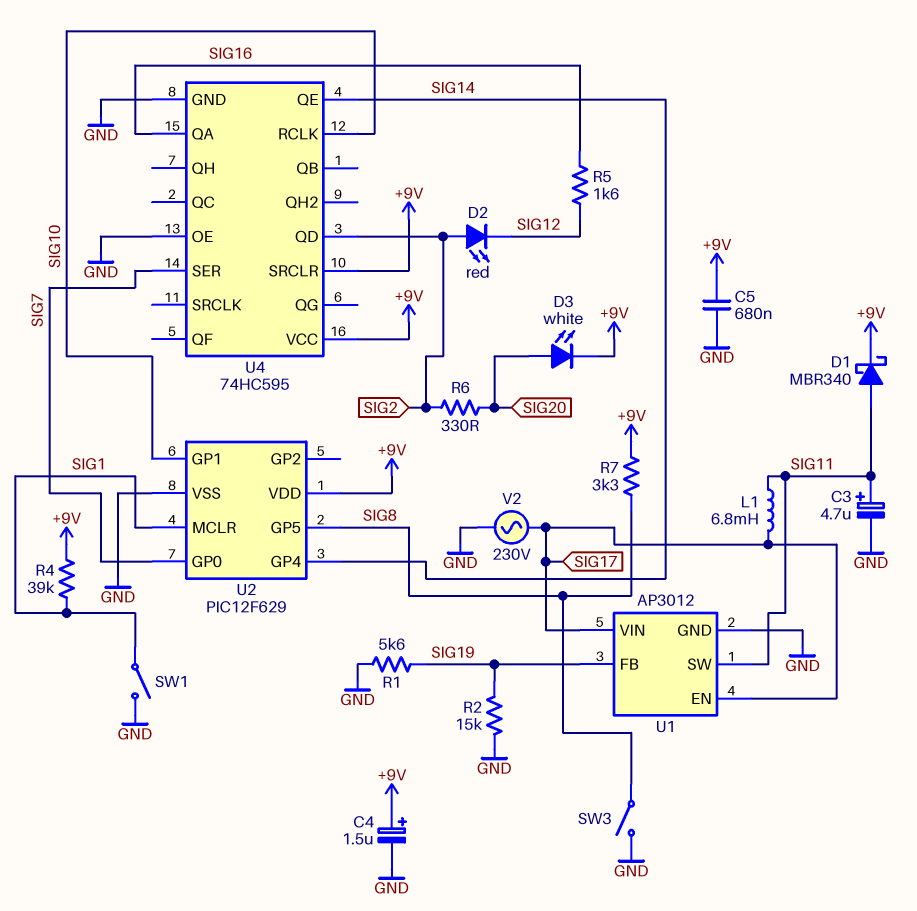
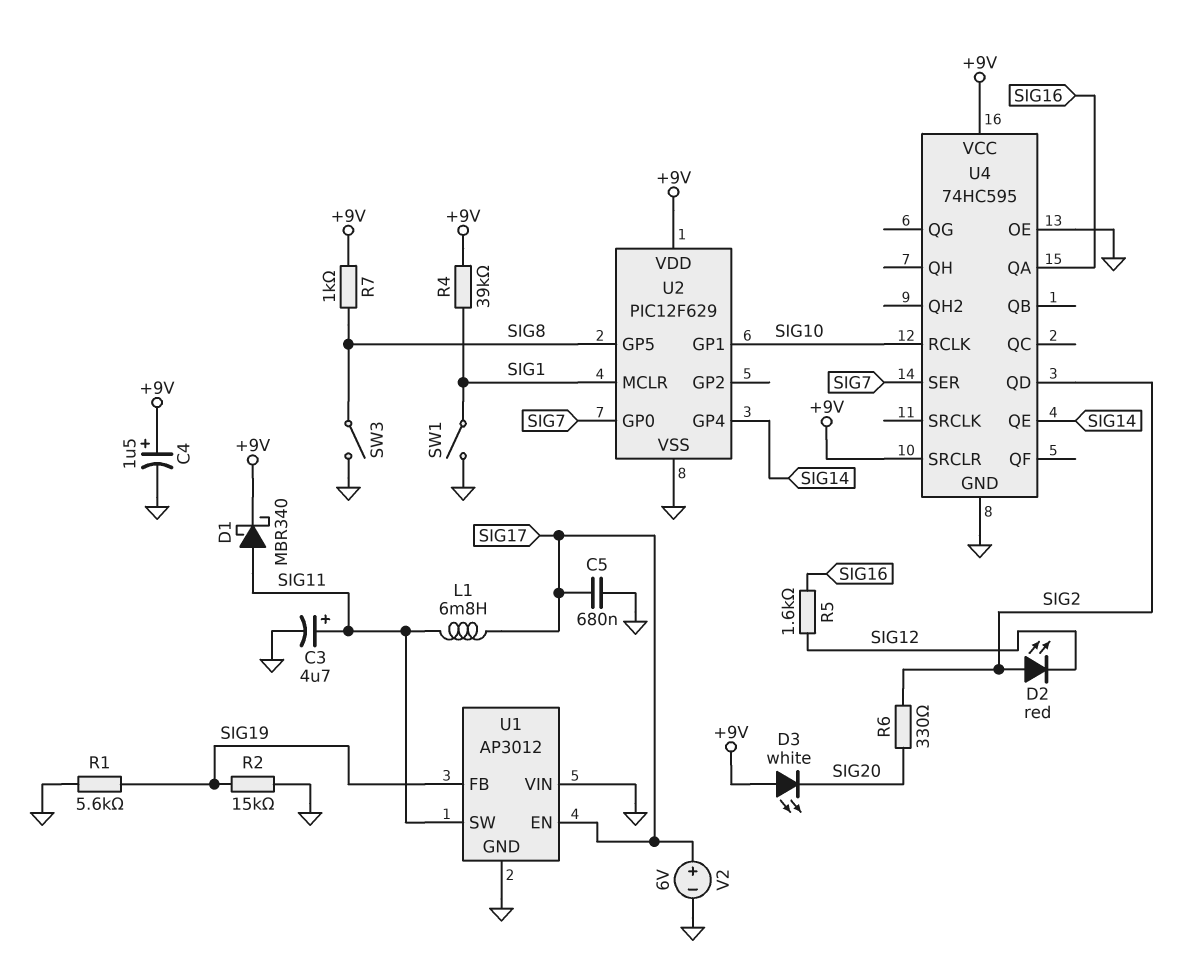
C5: 680nF (+9V, GND) -> 680nF (GND, SIG17)
D3: LED white (A SIG20, K +9V) -> LED white (A +9V, K SIG20)
R7: 3.3k (+9V, SIG8) -> 1k (+9V, SIG8)
U1 pin VIN: SIG17 -> GND
V2: AC 230V (GND, SIG17) -> 6V (plus SIG17, minus GND)

